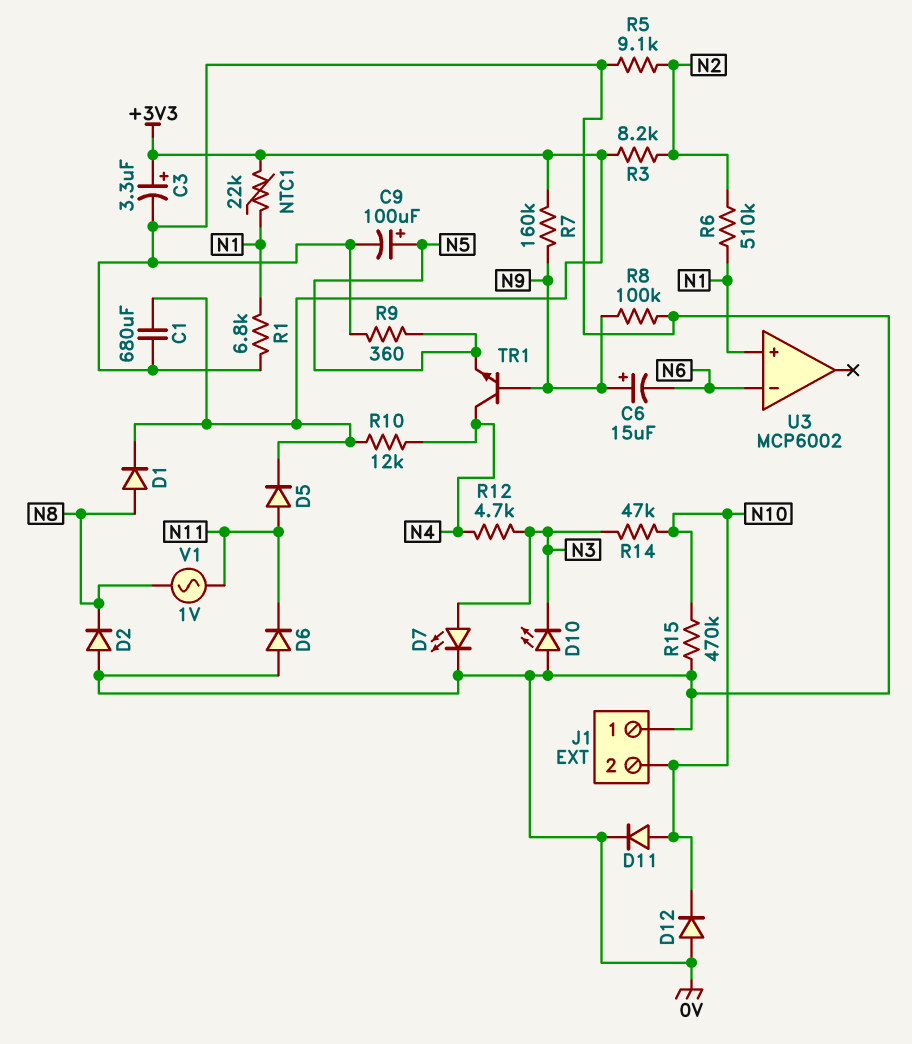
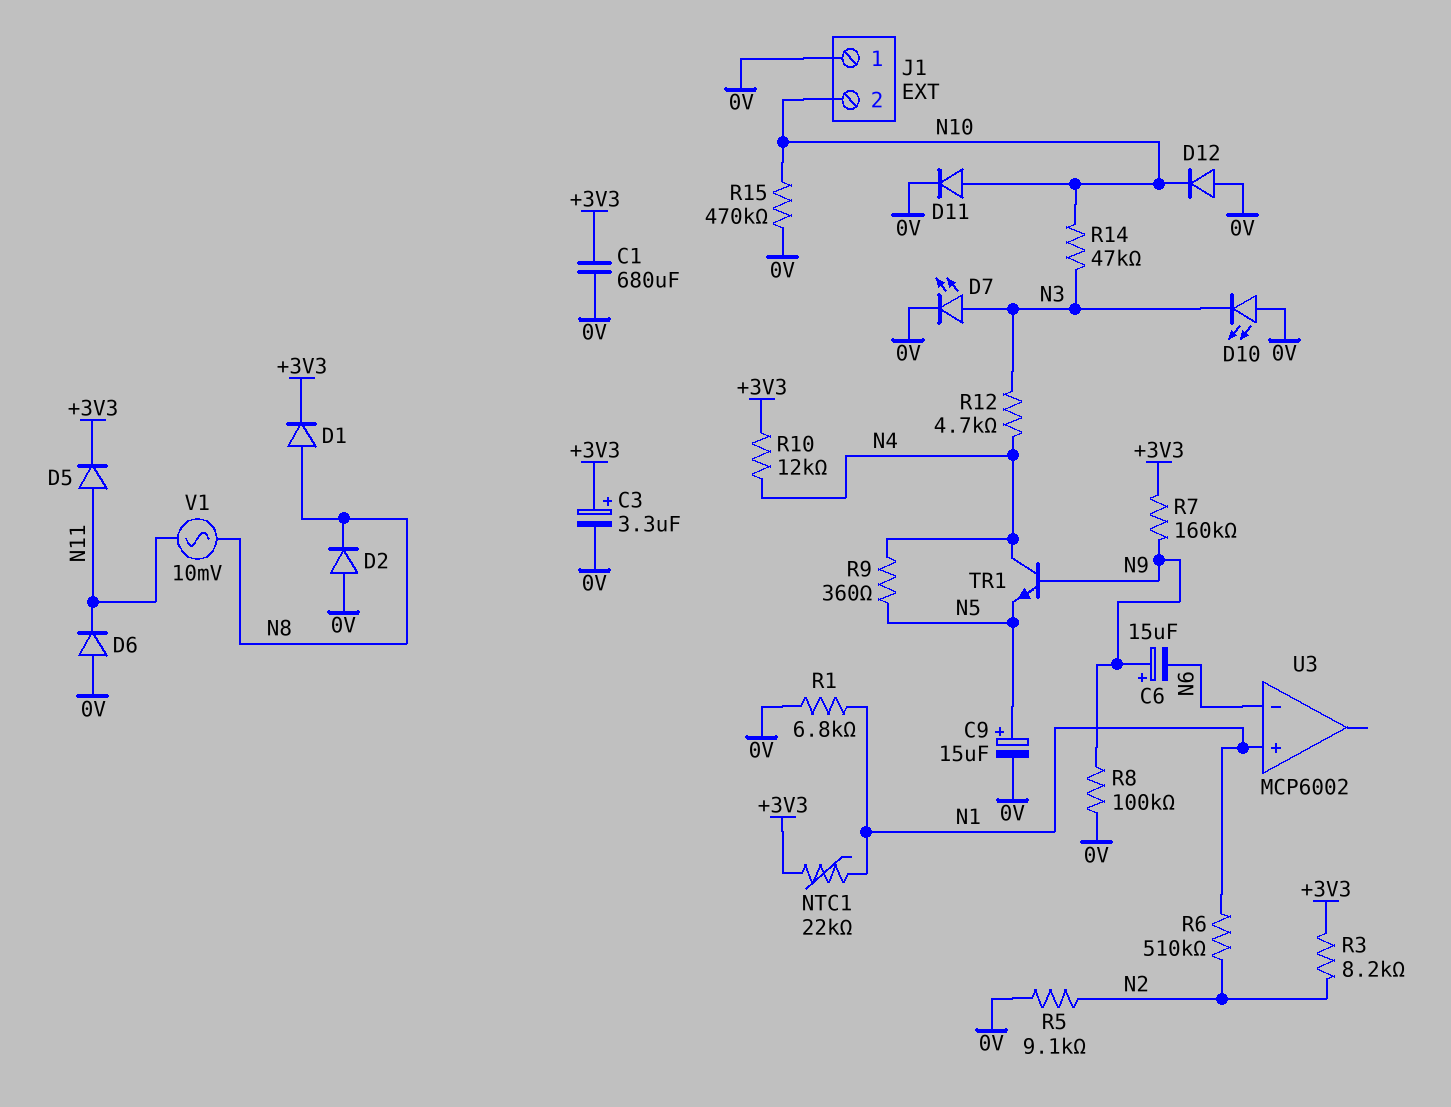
C9: 100uF (plus N5, minus 0V) -> 15uF (plus N5, minus 0V)
R9: 360 (0V, N5) -> 360 (N4, N5)
V1: AC 1V (N8, N11) -> AC 10mV (N8, N11)

